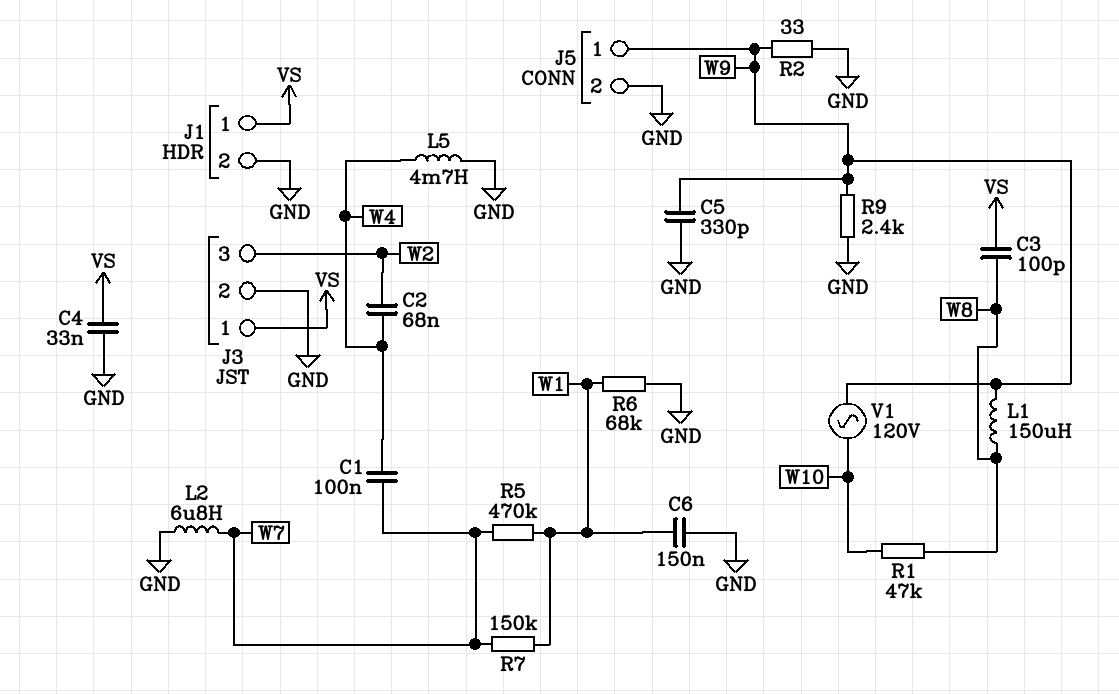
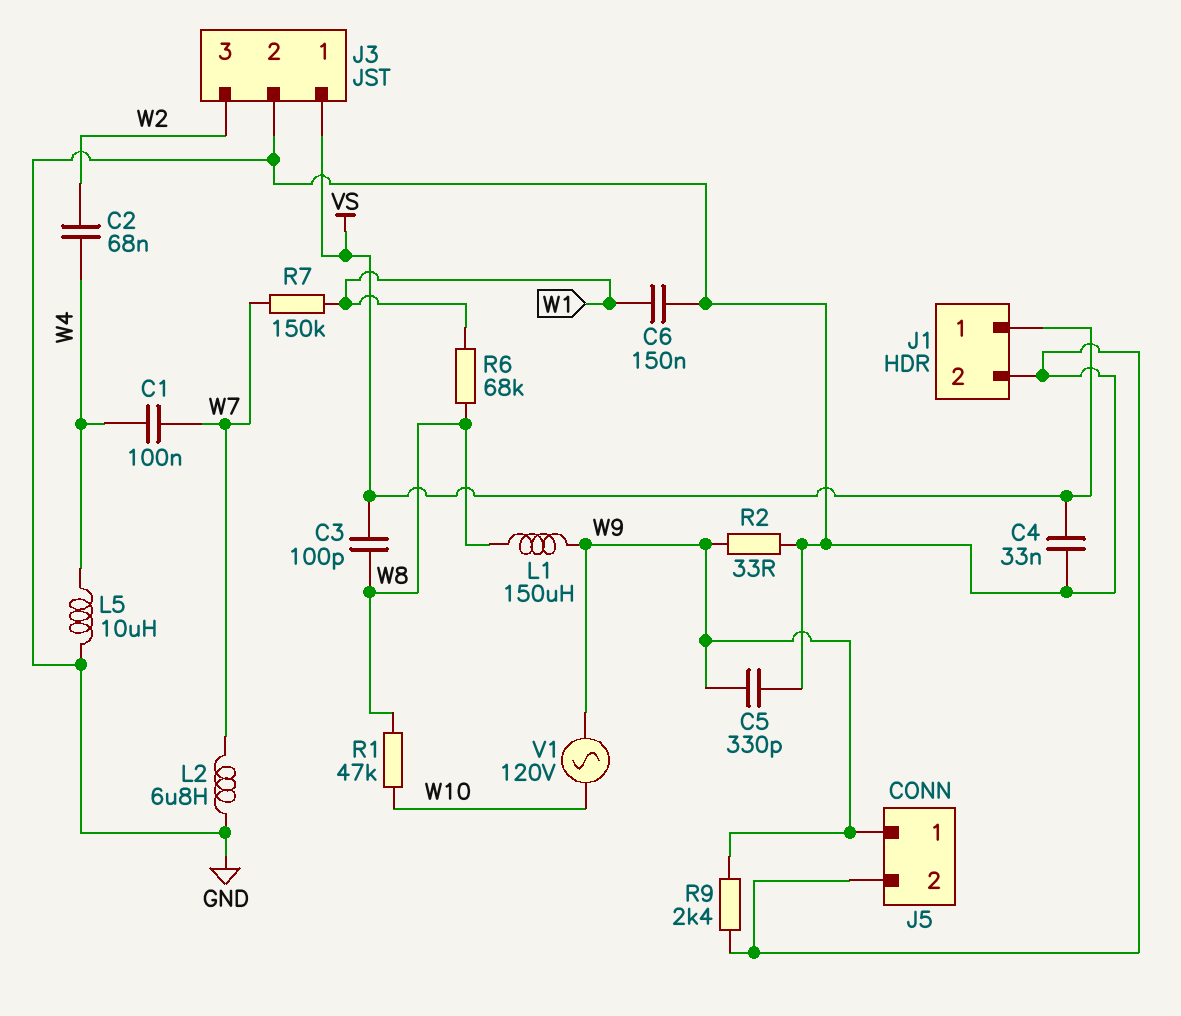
L5: 4.7mH (GND, W4) -> 10uH (GND, W4)
R5: 470k (W1, W7) -> none
R6: 68k (GND, W1) -> 68k (W1, W8)

